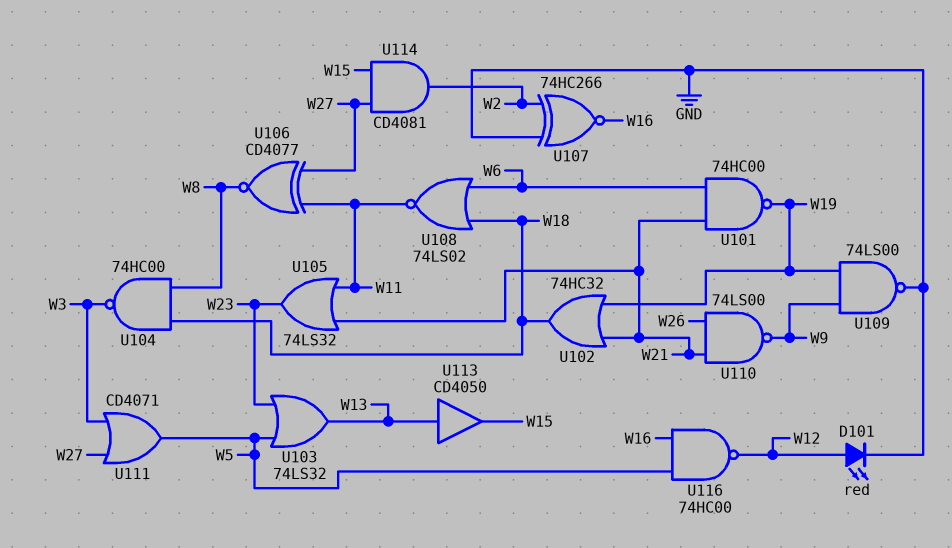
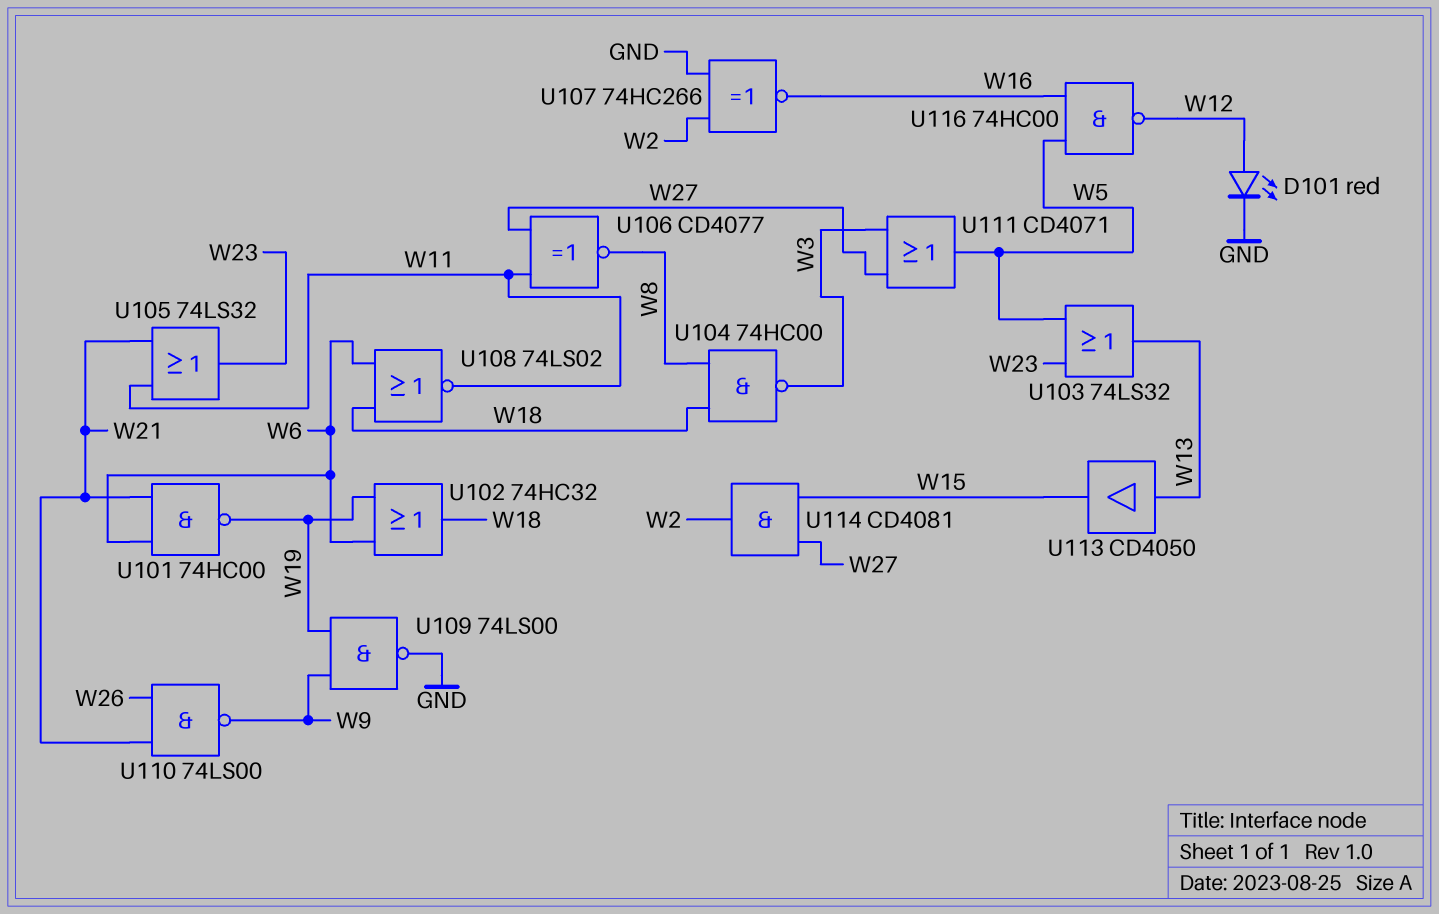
U102: OR 74HC32 (in W19, in W21, out W18) -> OR 74HC32 (in W6, in W19, out W18)

